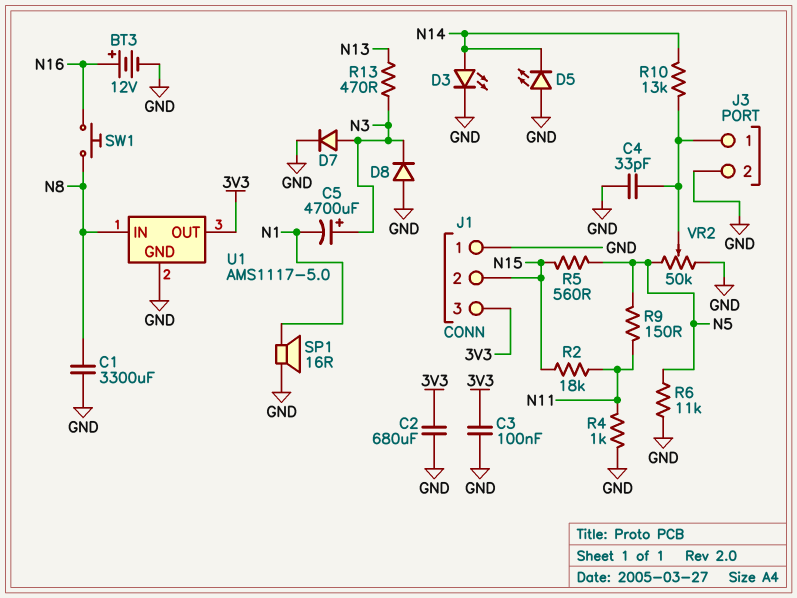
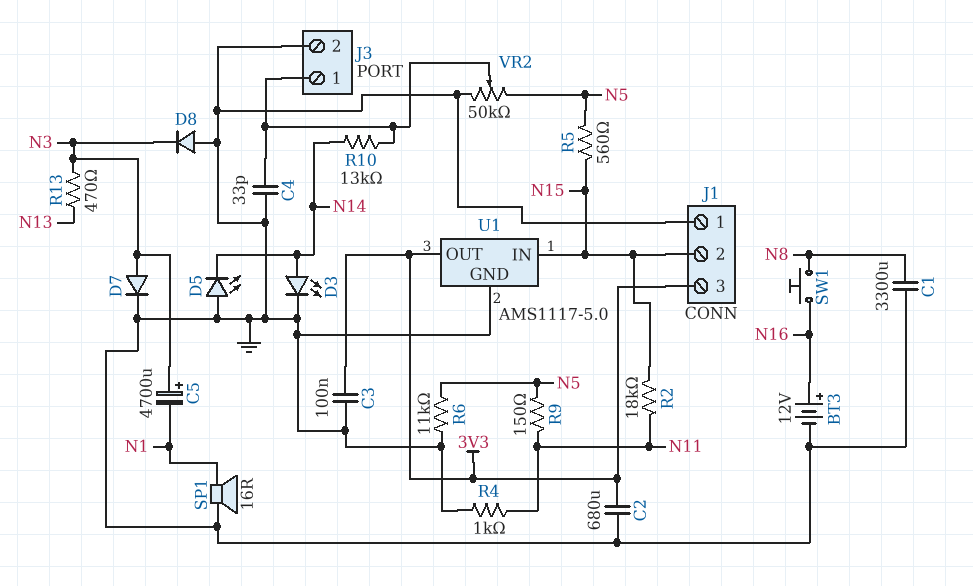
U1 pin IN: N8 -> N15

